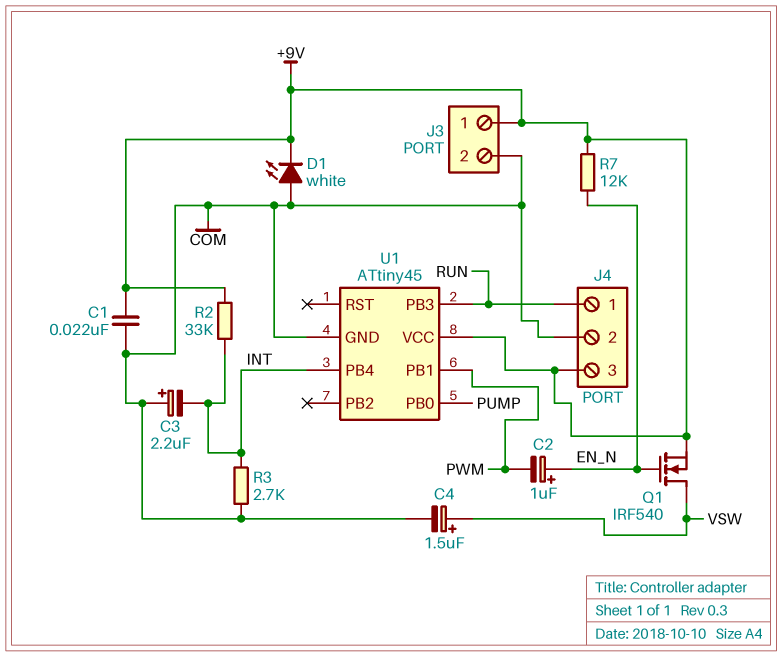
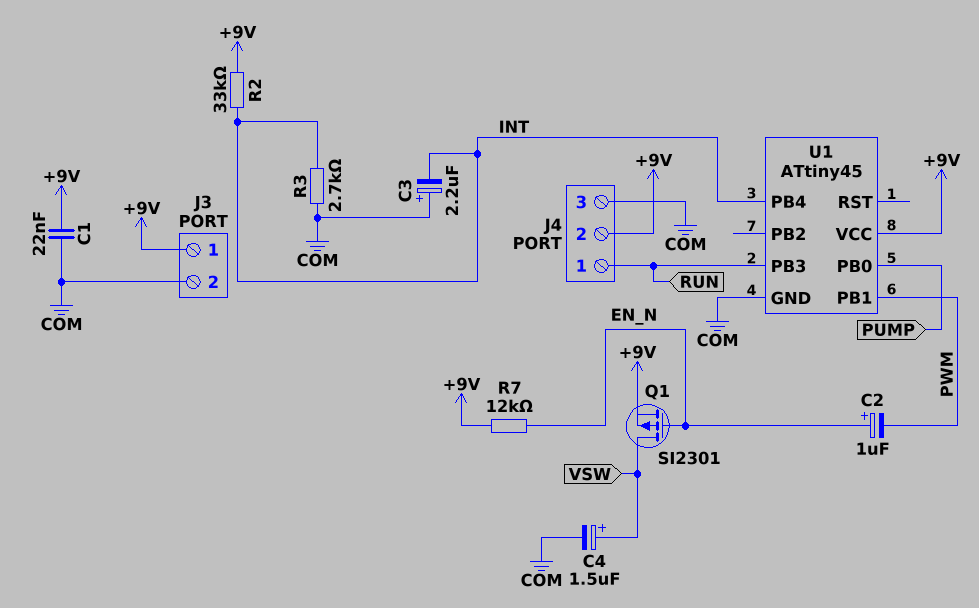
D1: LED white (A COM, K +9V) -> none
J4 pin 2: COM -> +9V
J4 pin 3: +9V -> COM
Q1: NMOS IRF540 (G EN_N, D VSW, S +9V) -> PMOS SI2301 (G EN_N, D VSW, S +9V)

